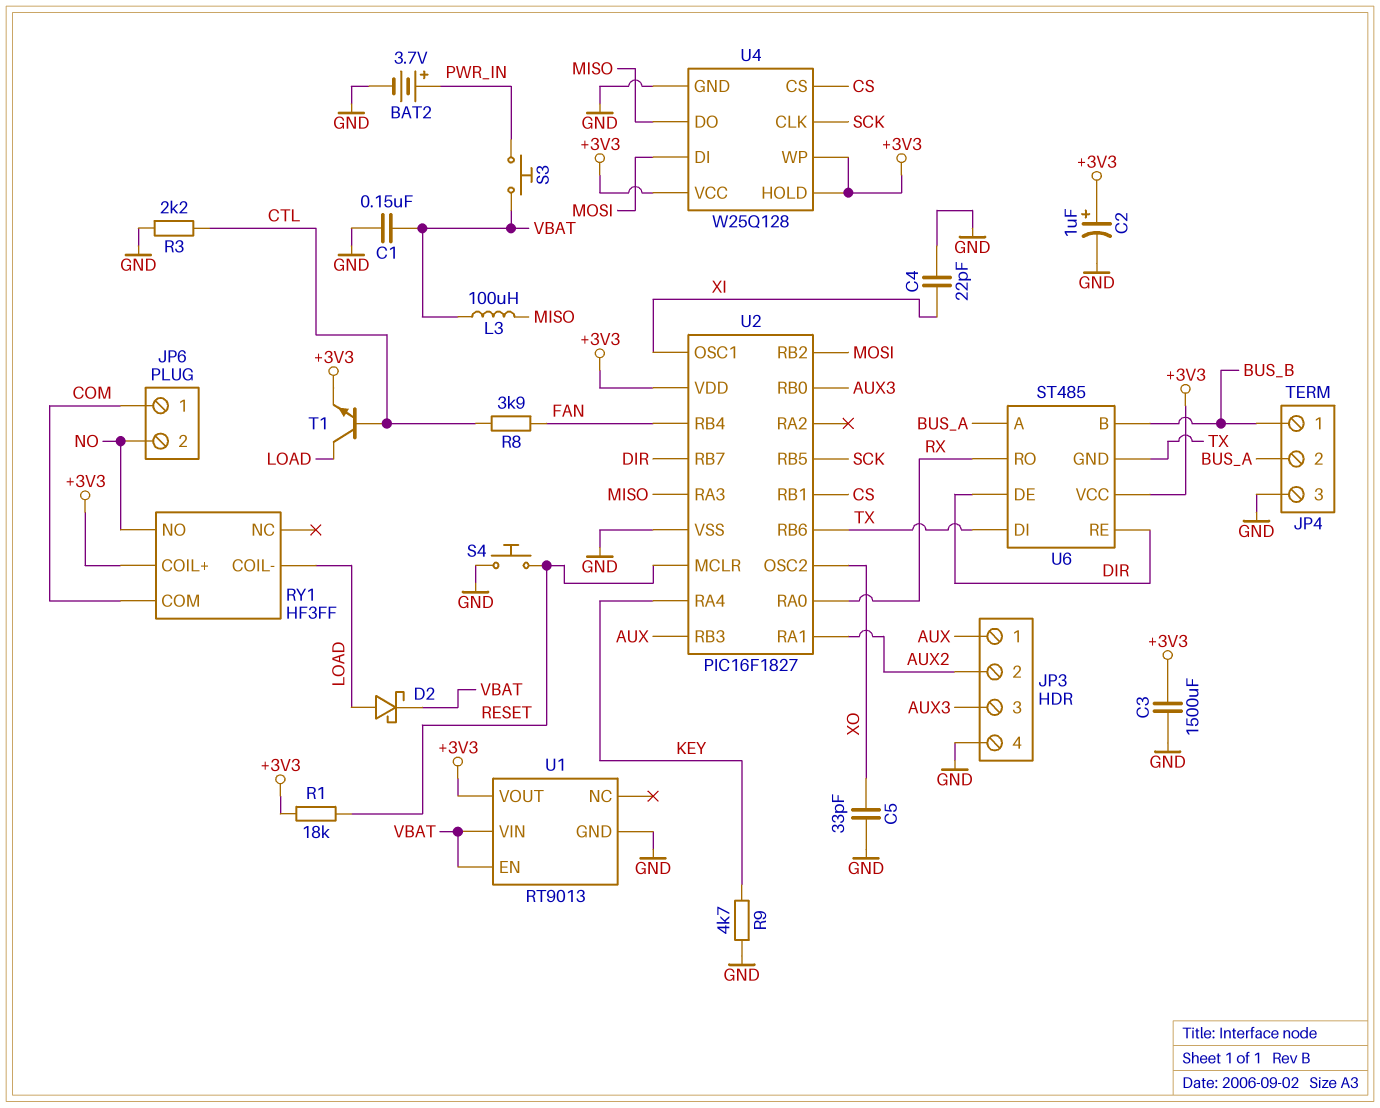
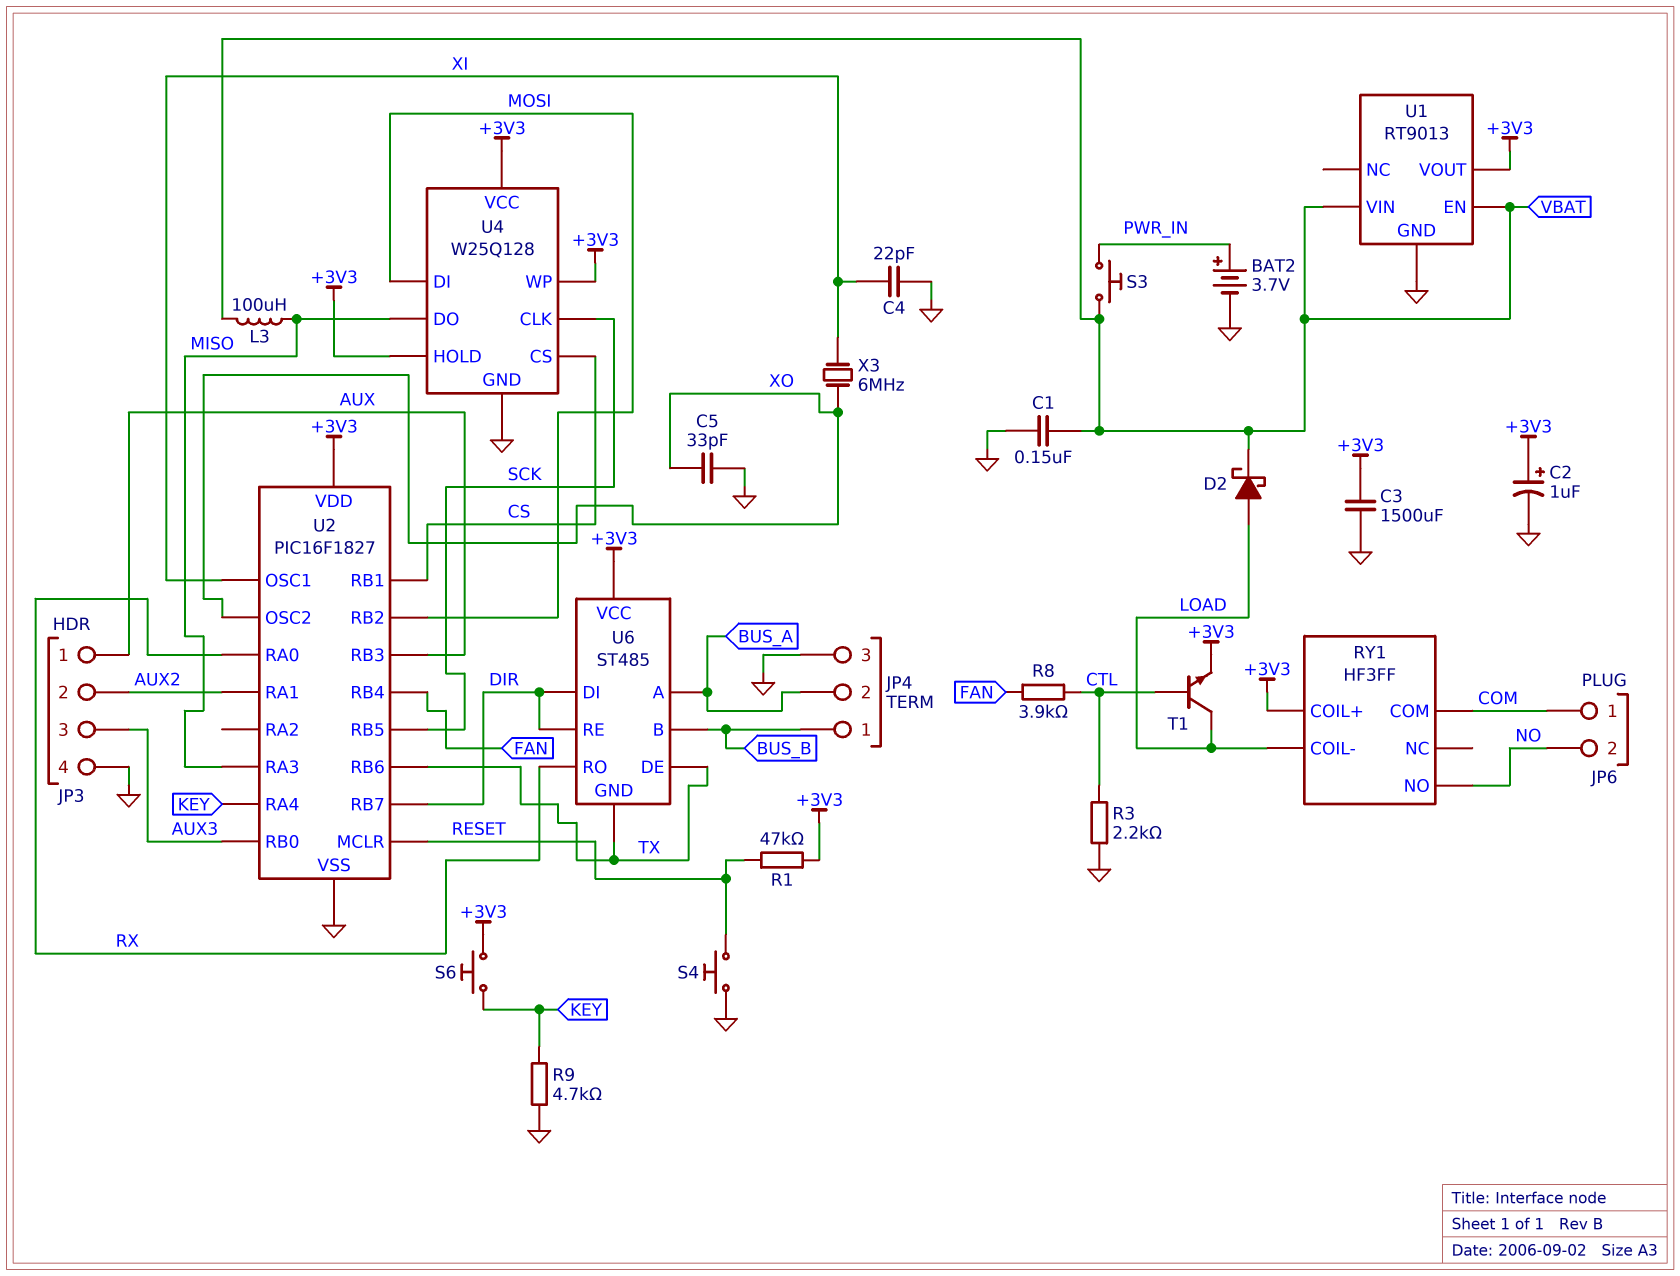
R1: 18k (+3V3, RESET) -> 47k (+3V3, RESET)
S6: none -> button (+3V3, KEY)
U6 pin DE: DIR -> TX
U6 pin DI: TX -> DIR
X3: none -> 6MHz (XI, XO)

